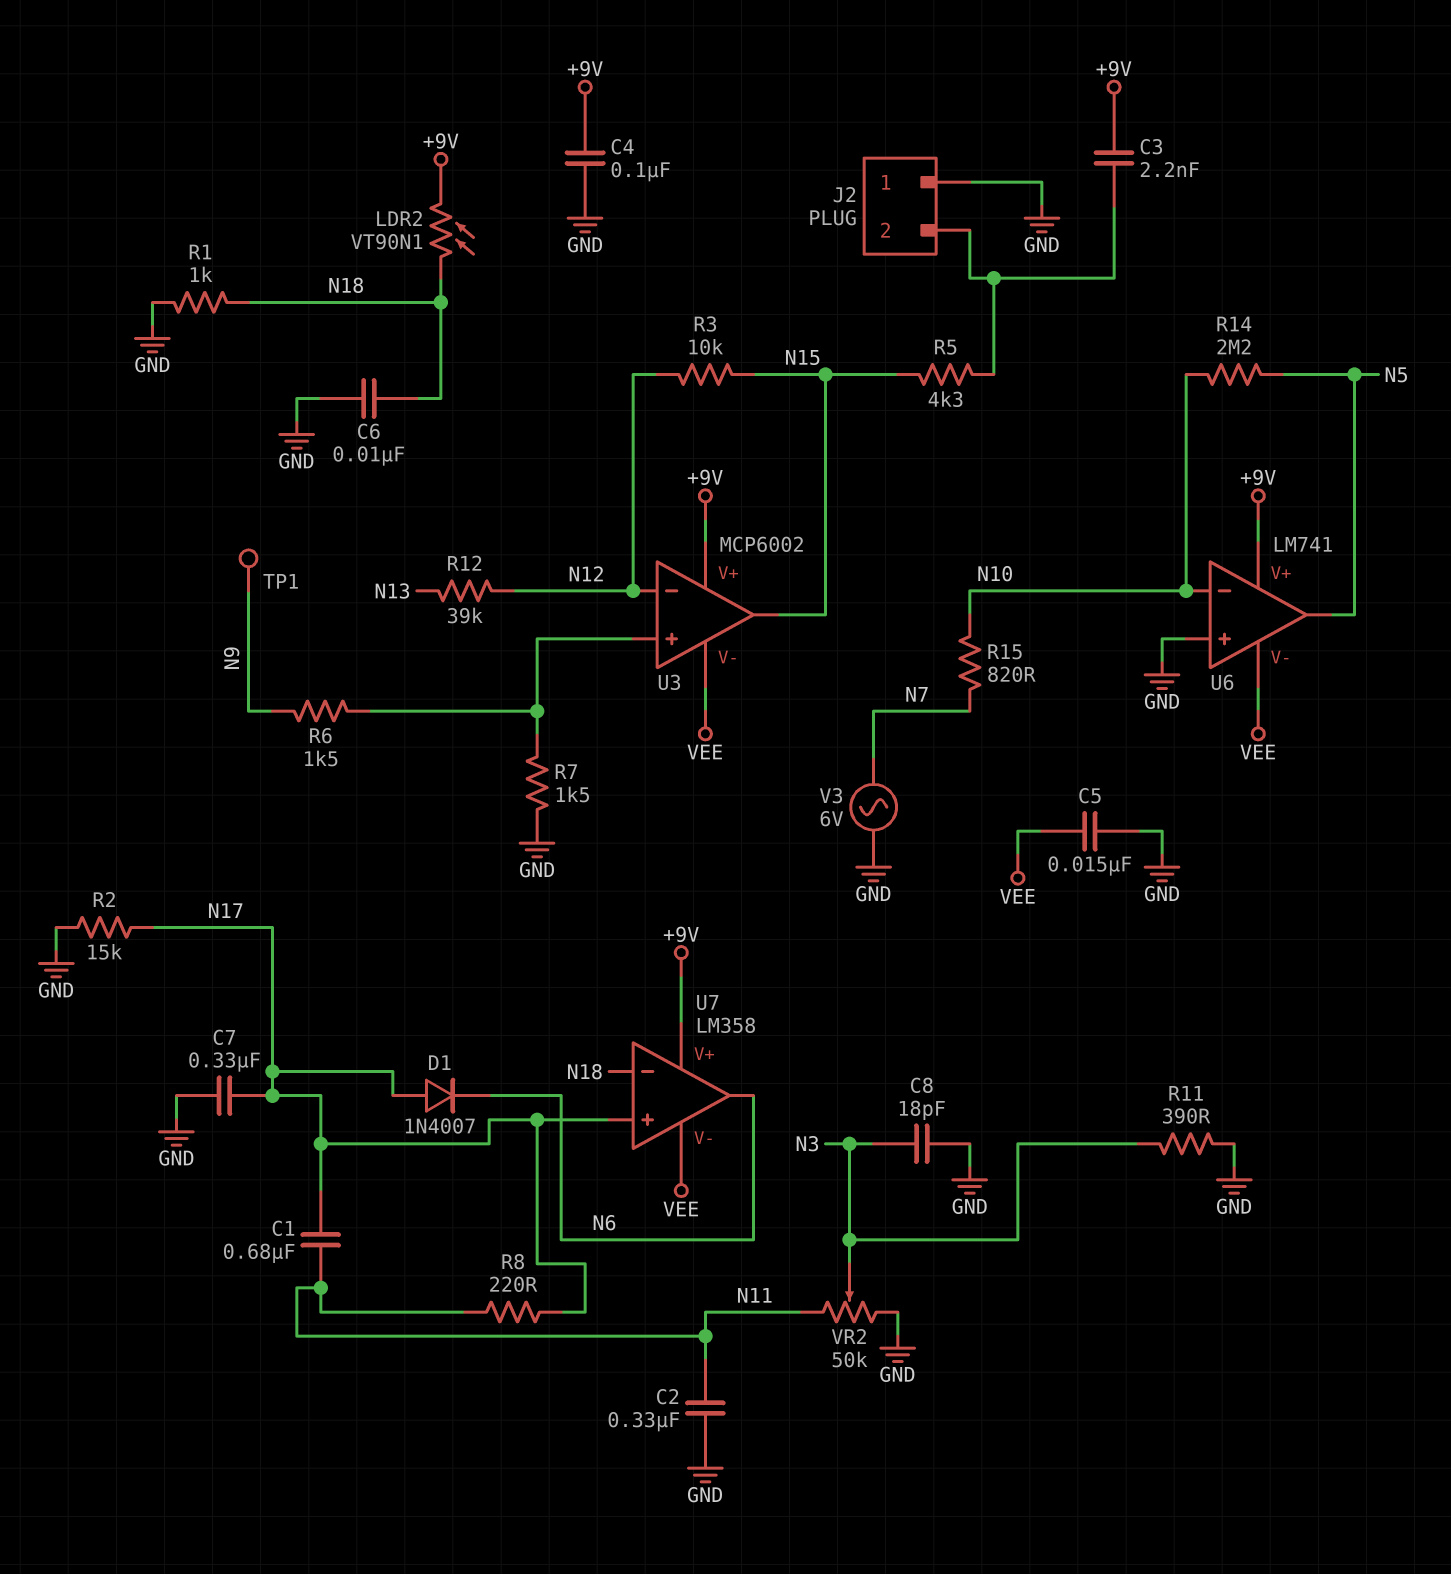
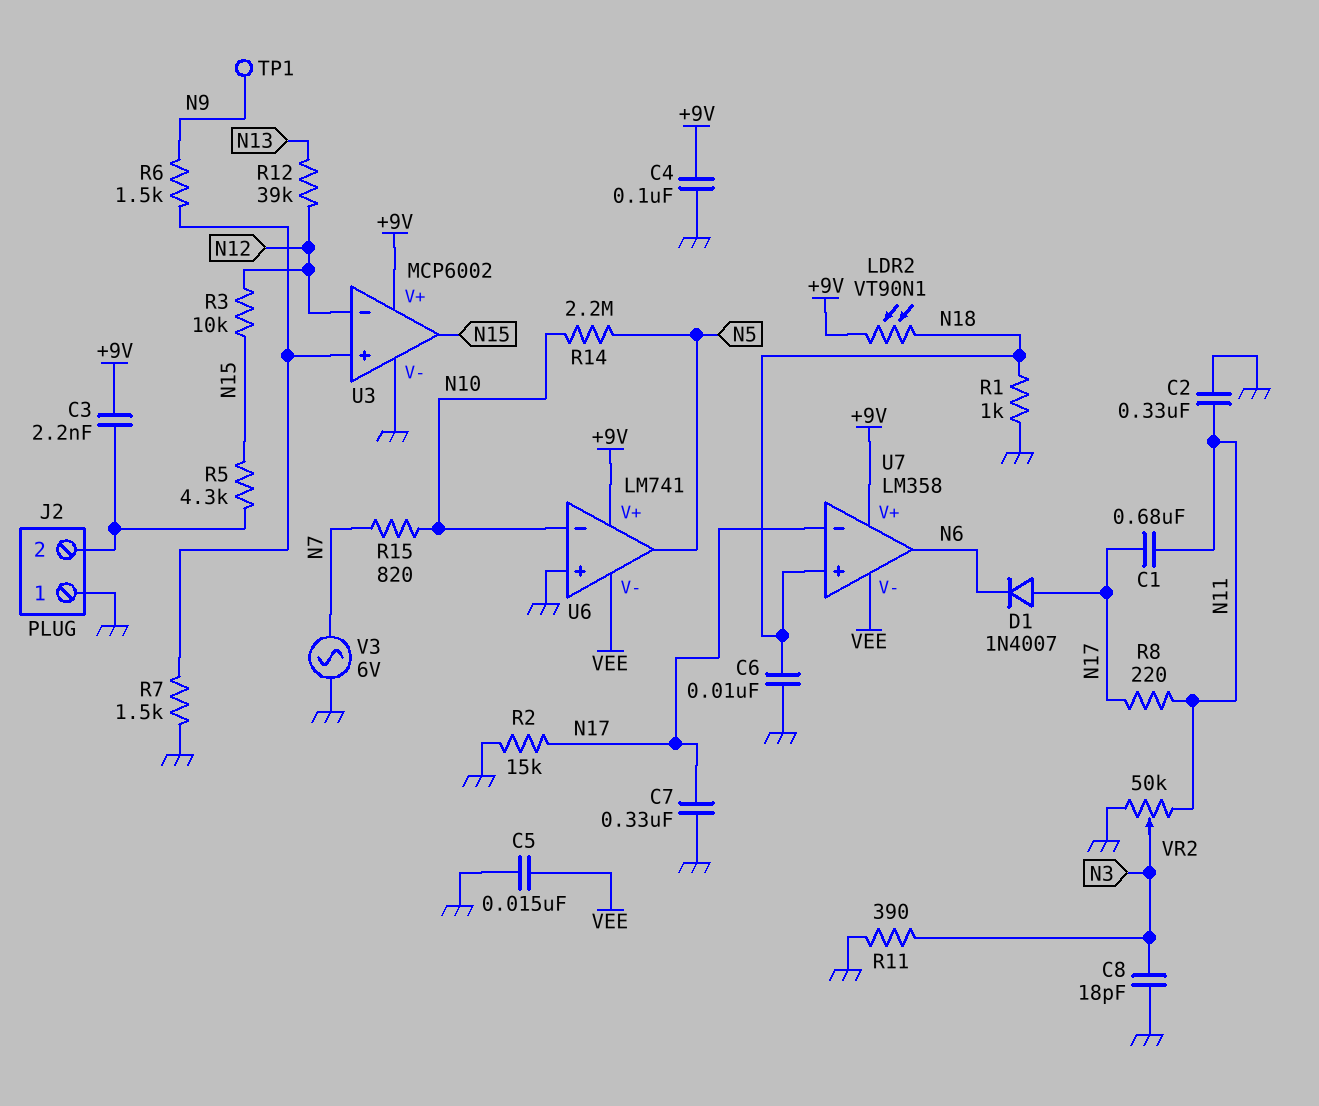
U3 pin V-: VEE -> GND
U7 pin in+: N17 -> N18
U7 pin in-: N18 -> N17

